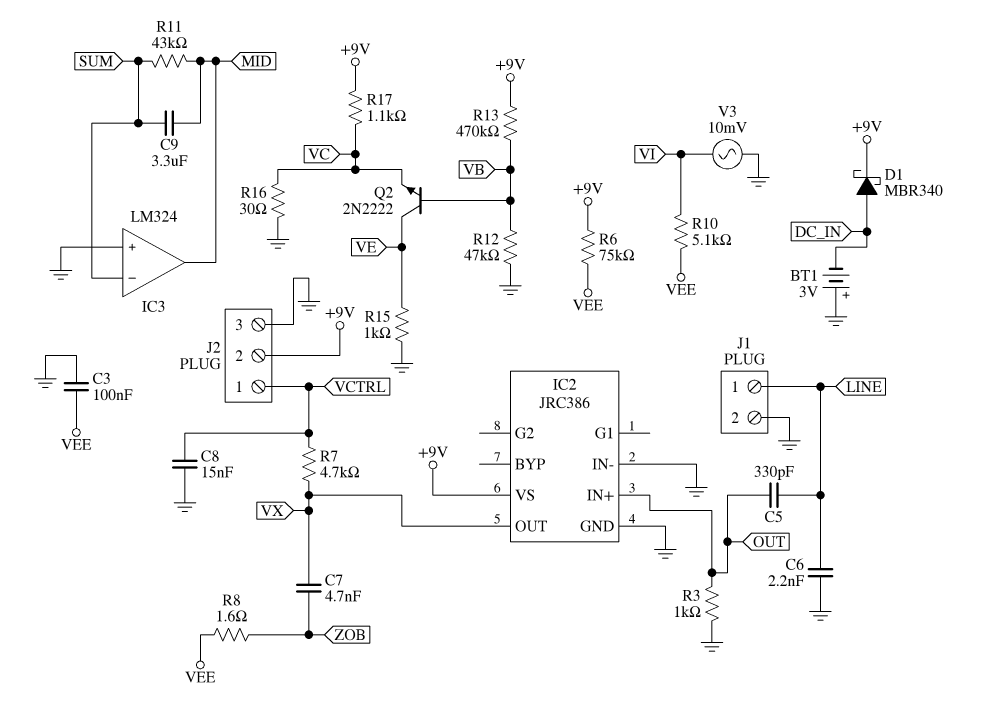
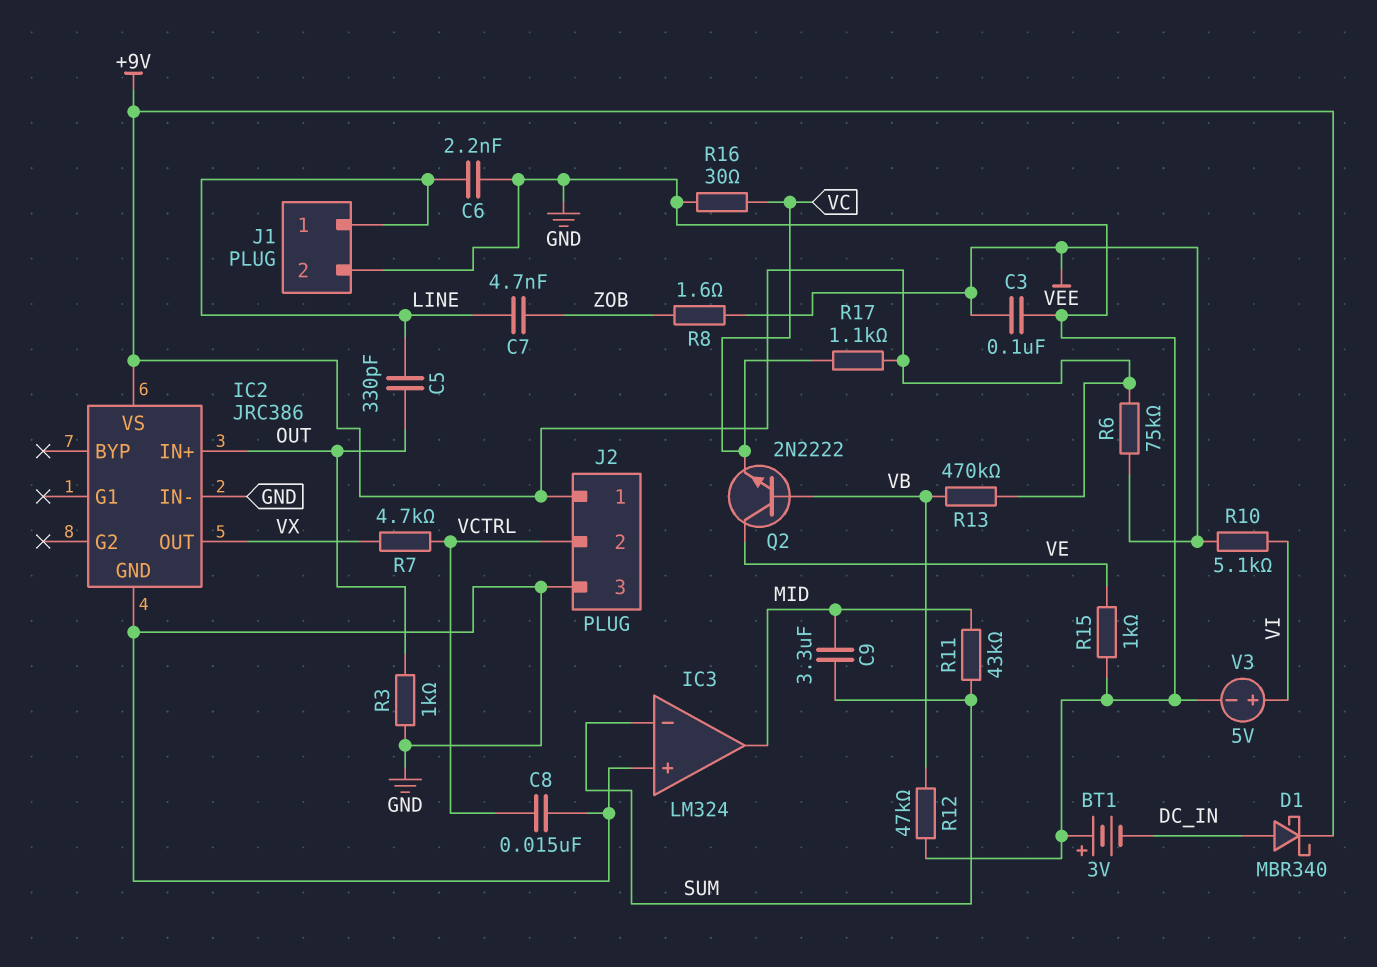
C7: 4.7nF (VX, ZOB) -> 4.7nF (LINE, ZOB)
J2 pin 1: VCTRL -> +9V
J2 pin 2: +9V -> VCTRL
V3: AC 10mV (GND, VI) -> 5V (plus VI, minus GND)

